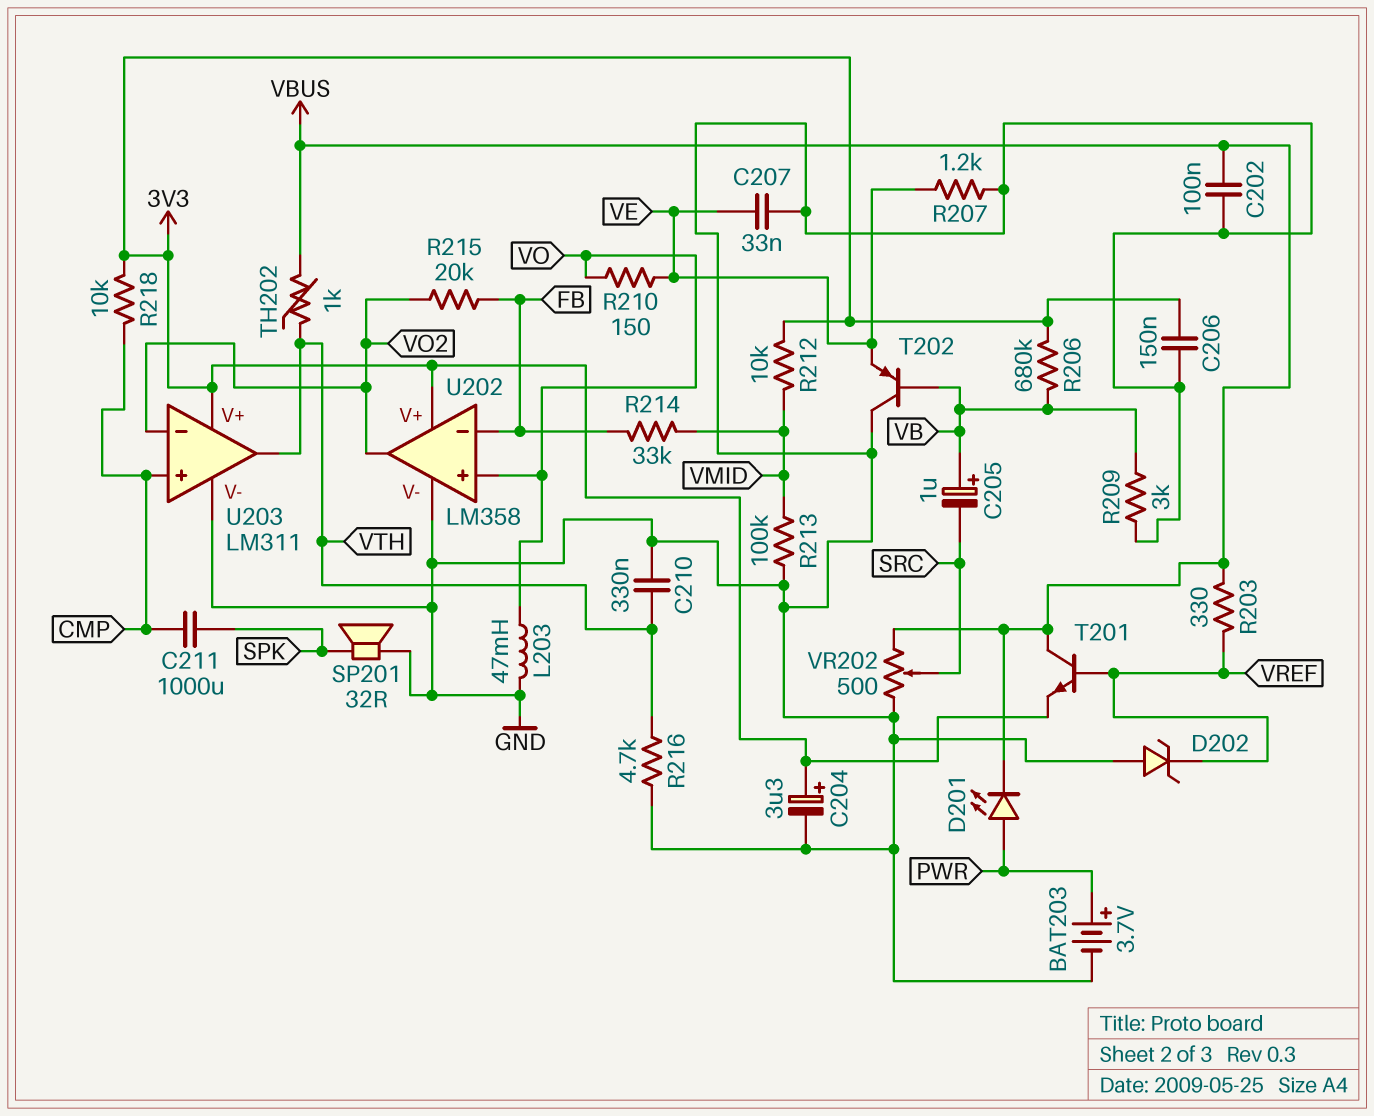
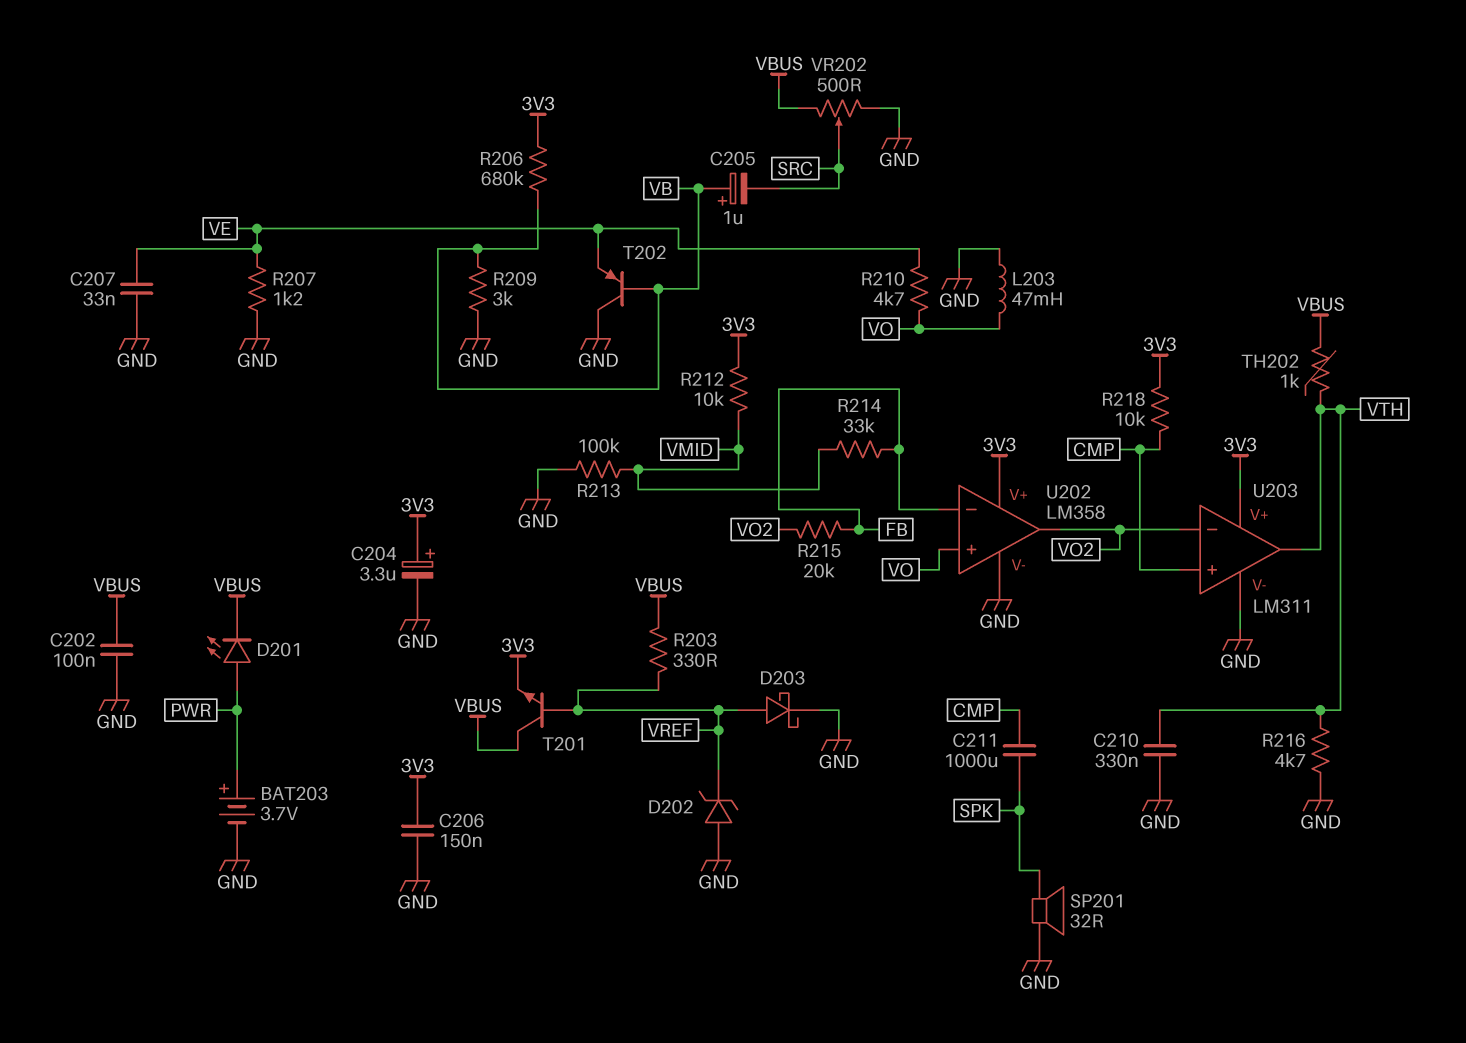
D203: none -> schottky (A VREF, K GND)
R210: 150 (VE, VO) -> 4.7k (VE, VO)

